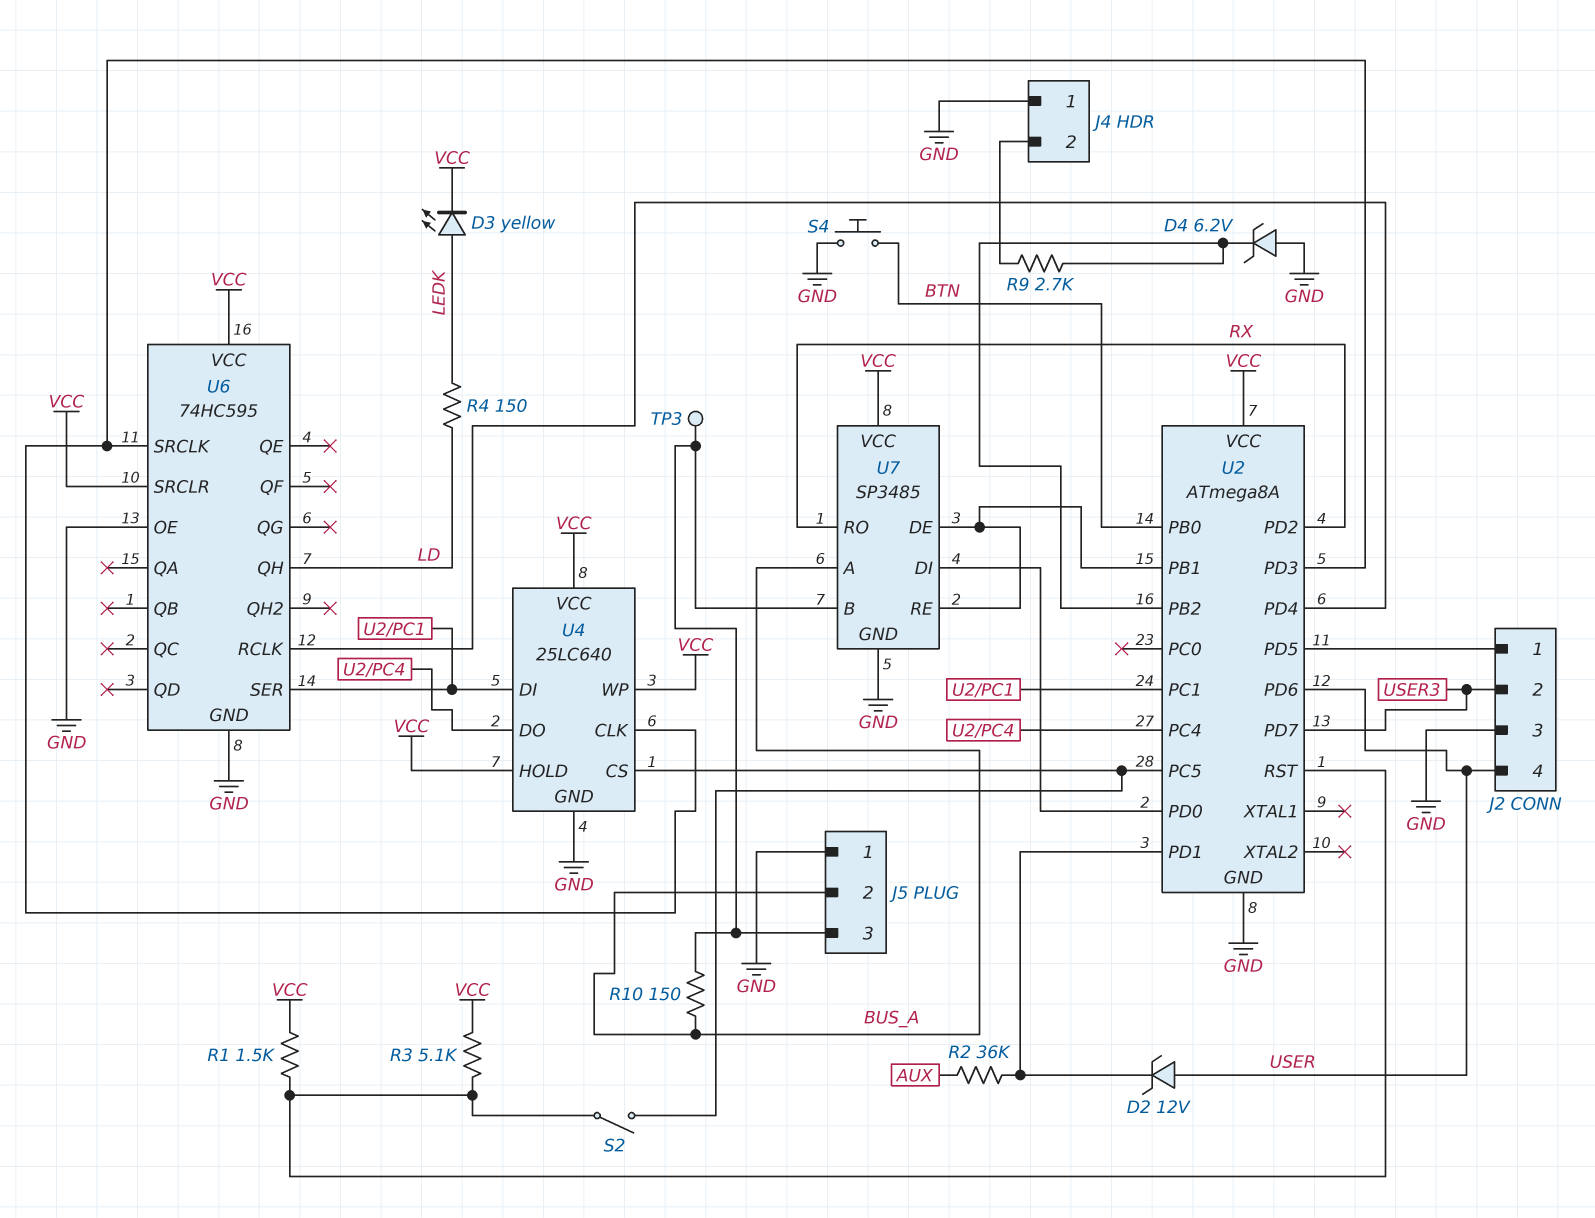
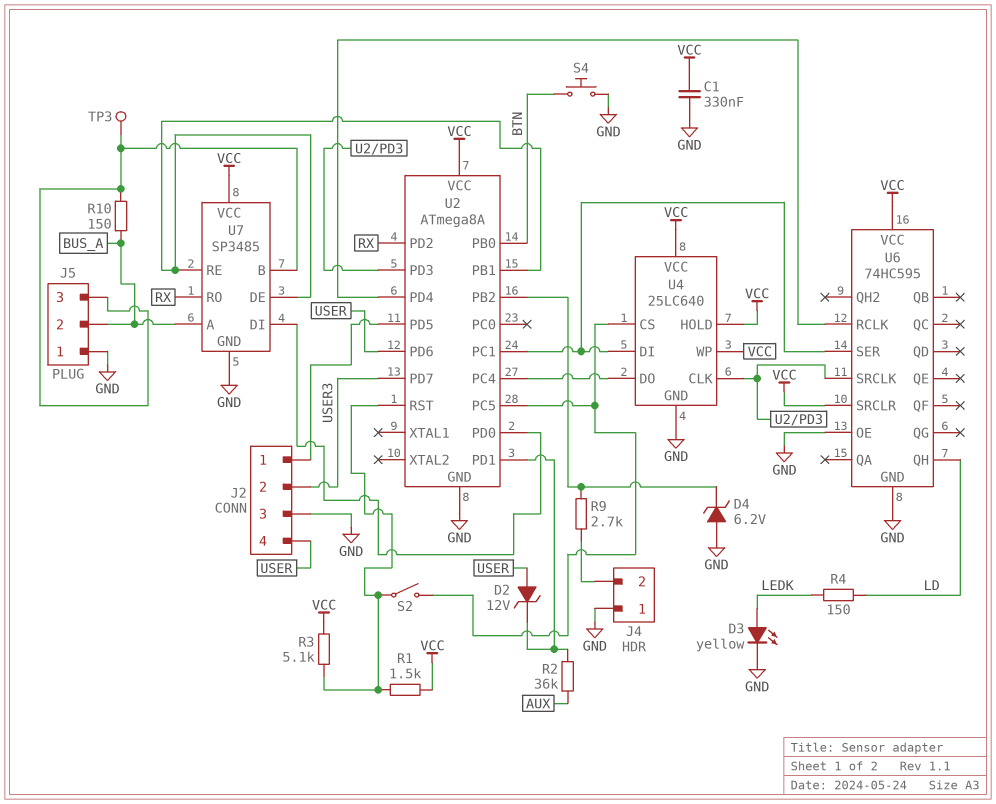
C1: none -> 330nF (GND, VCC)
D3: LED yellow (A LEDK, K VCC) -> LED yellow (A LEDK, K GND)

